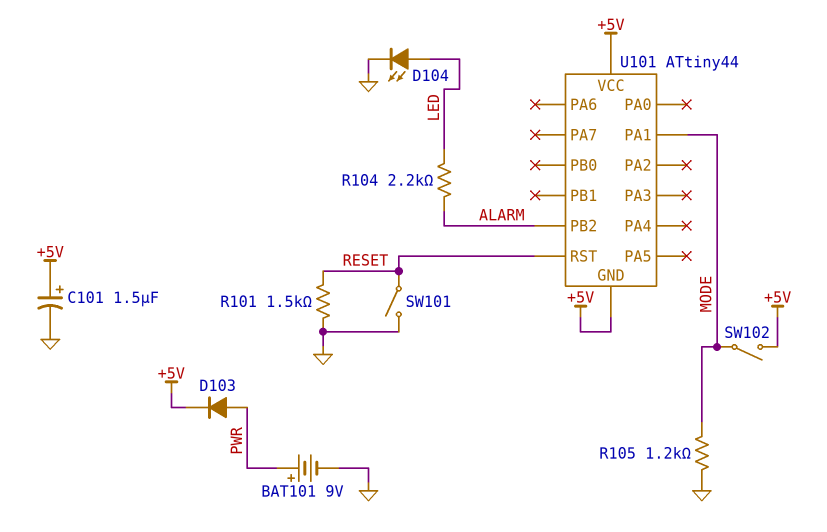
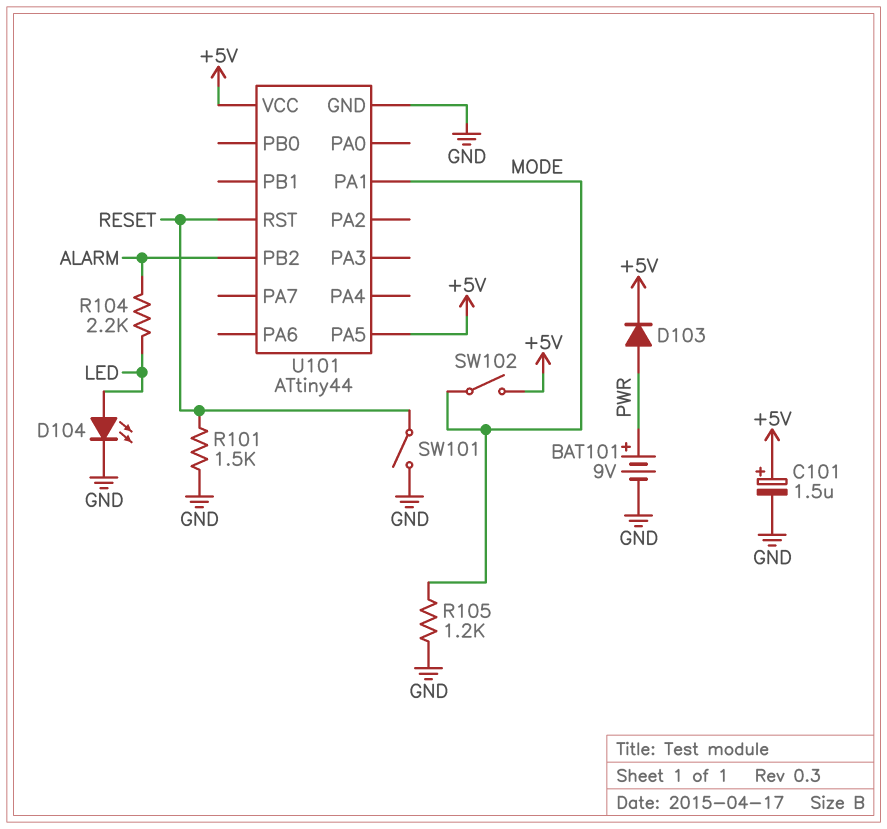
U101 pin GND: +5V -> GND
U101 pin PA5: none -> +5V

